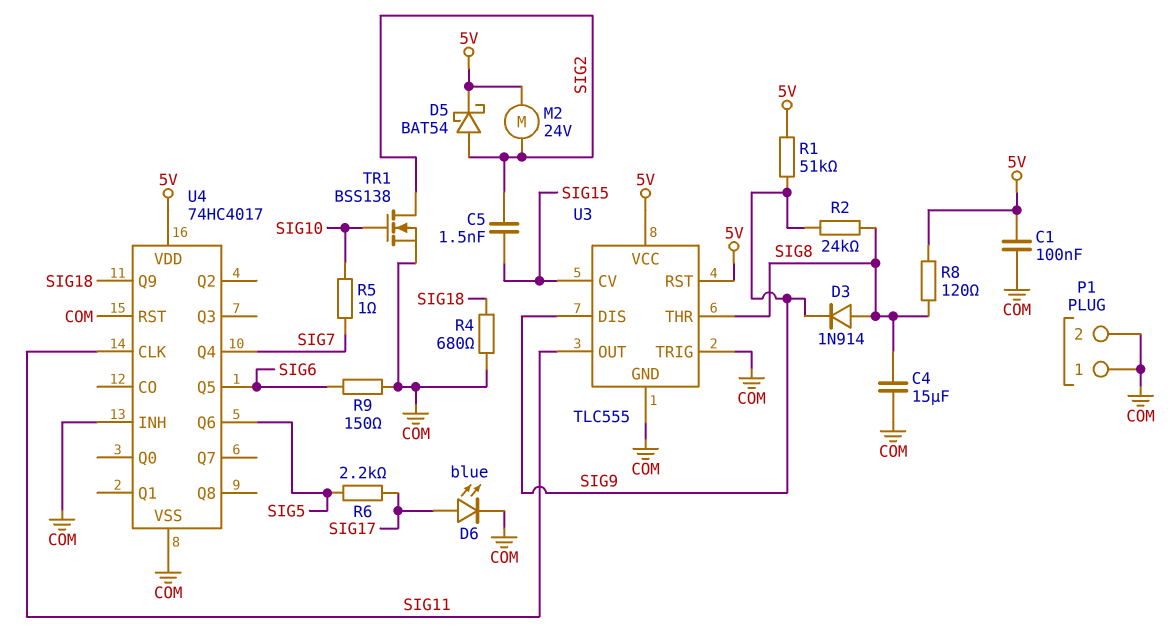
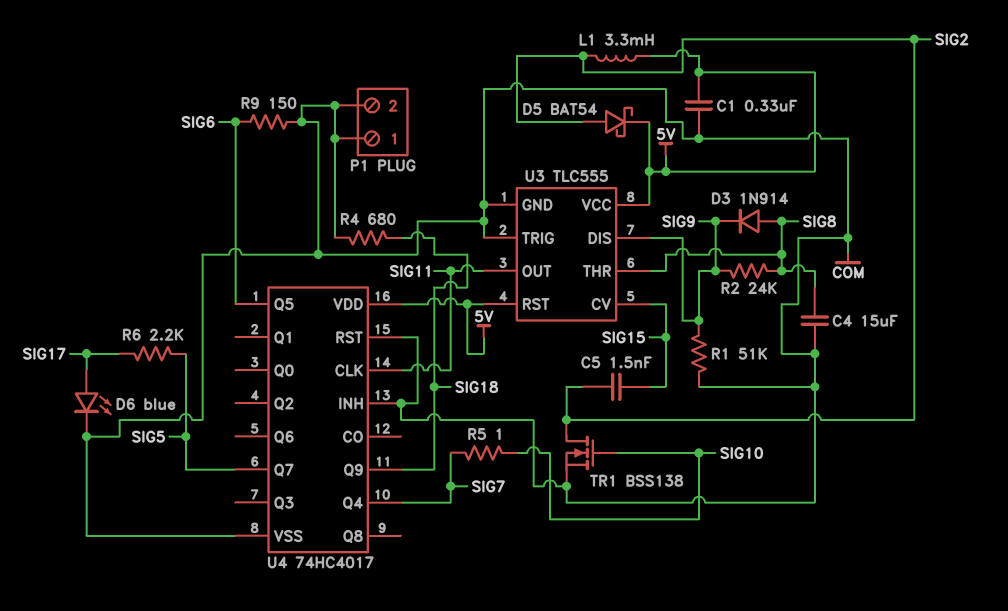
C1: 100nF (5V, COM) -> 330nF (5V, COM)
L1: none -> 3.3mH (5V, SIG2)
M2: motor 24V (5V, SIG2) -> none
R1: 51k (5V, SIG9) -> 51k (COM, SIG9)
R8: 120 (5V, SIG8) -> none
U4 pin Q6: SIG5 -> none
U4 pin Q7: none -> SIG5

